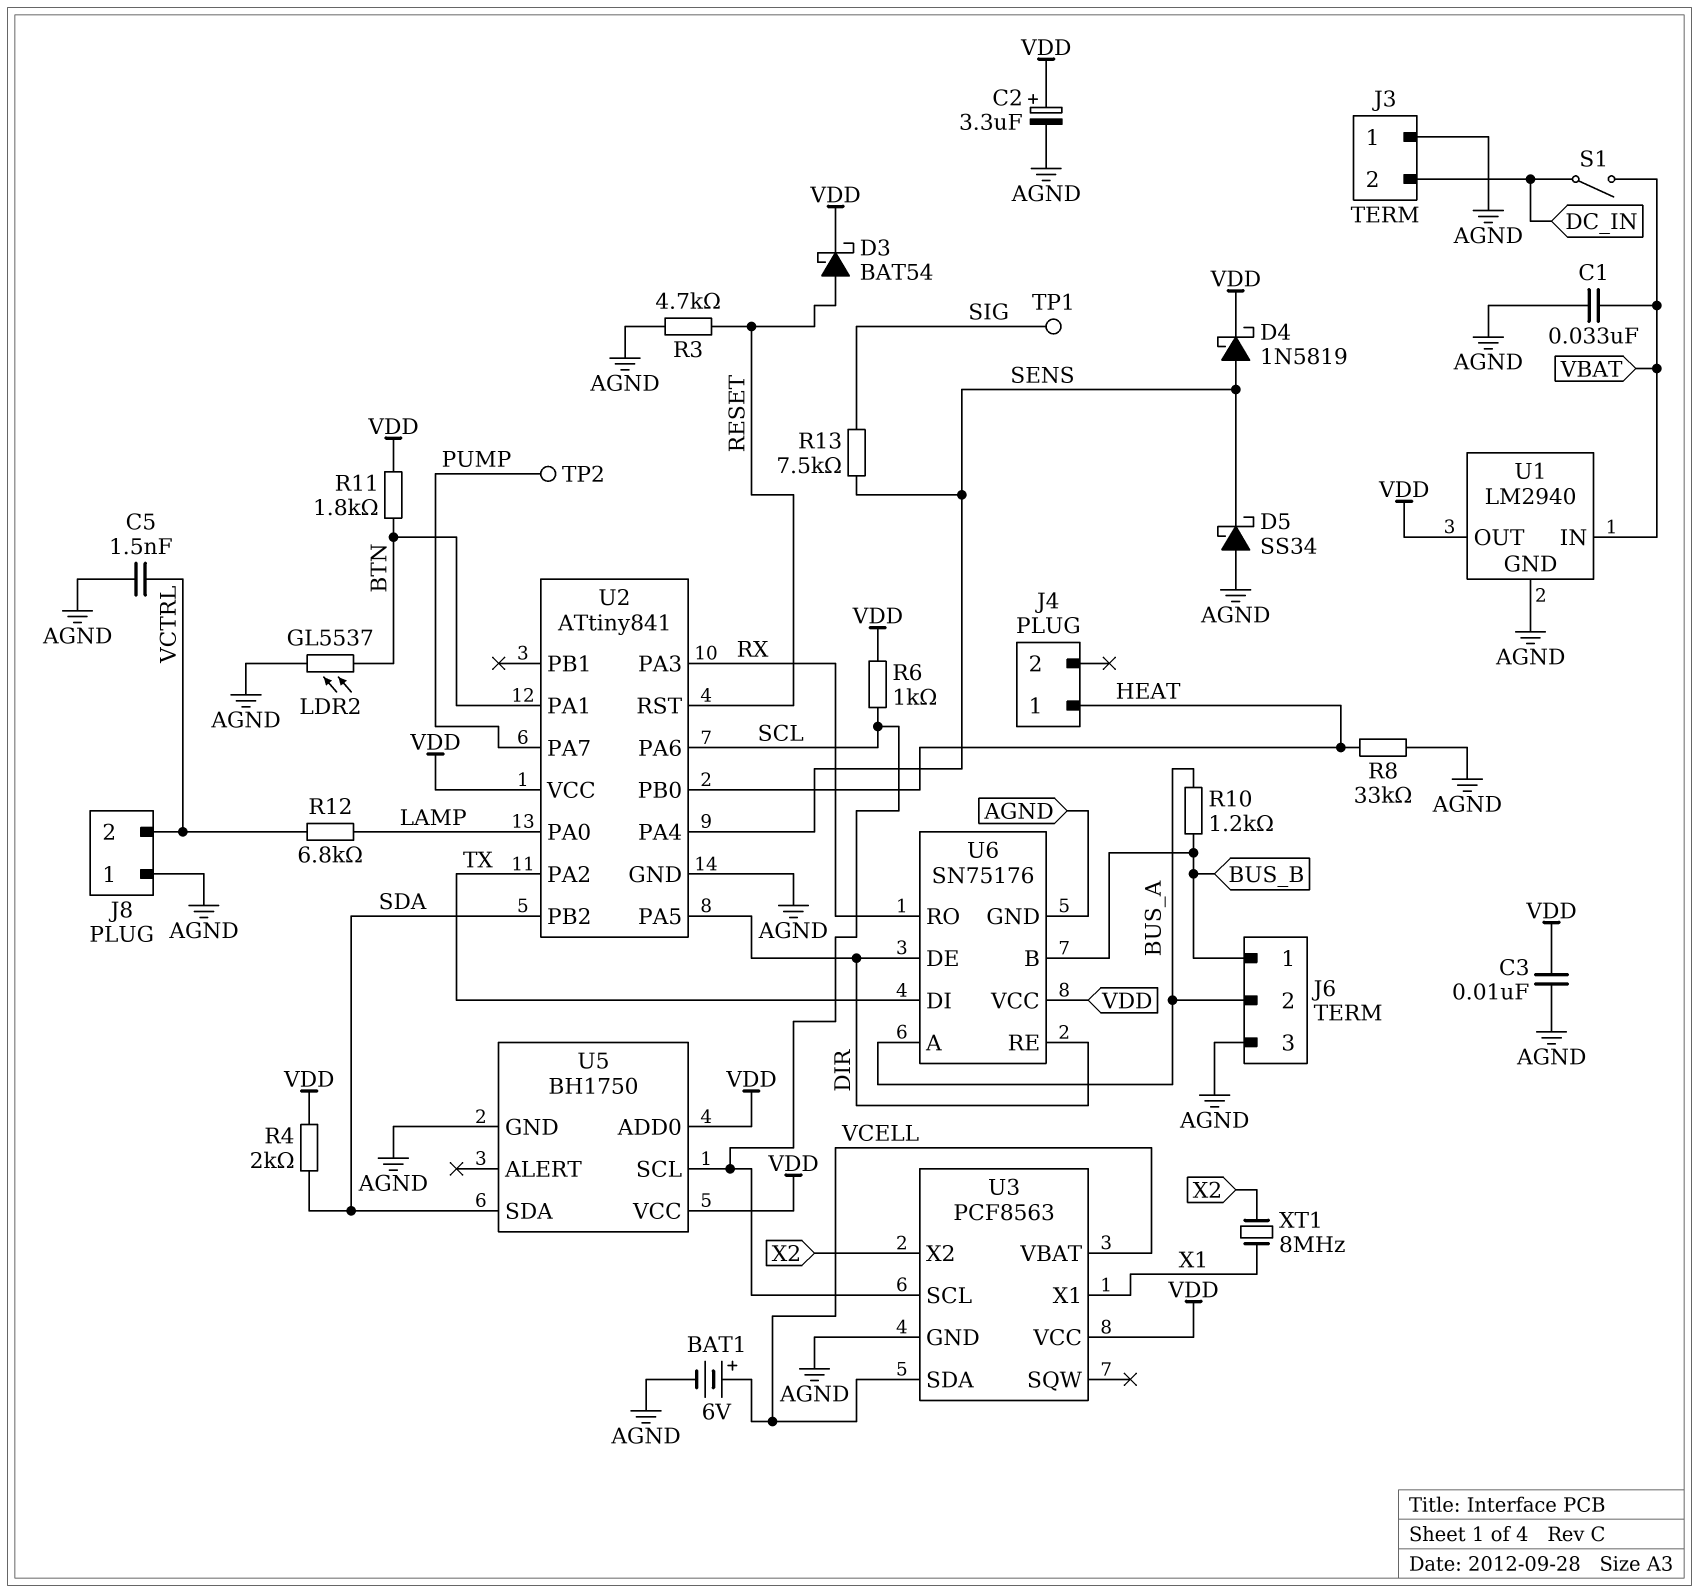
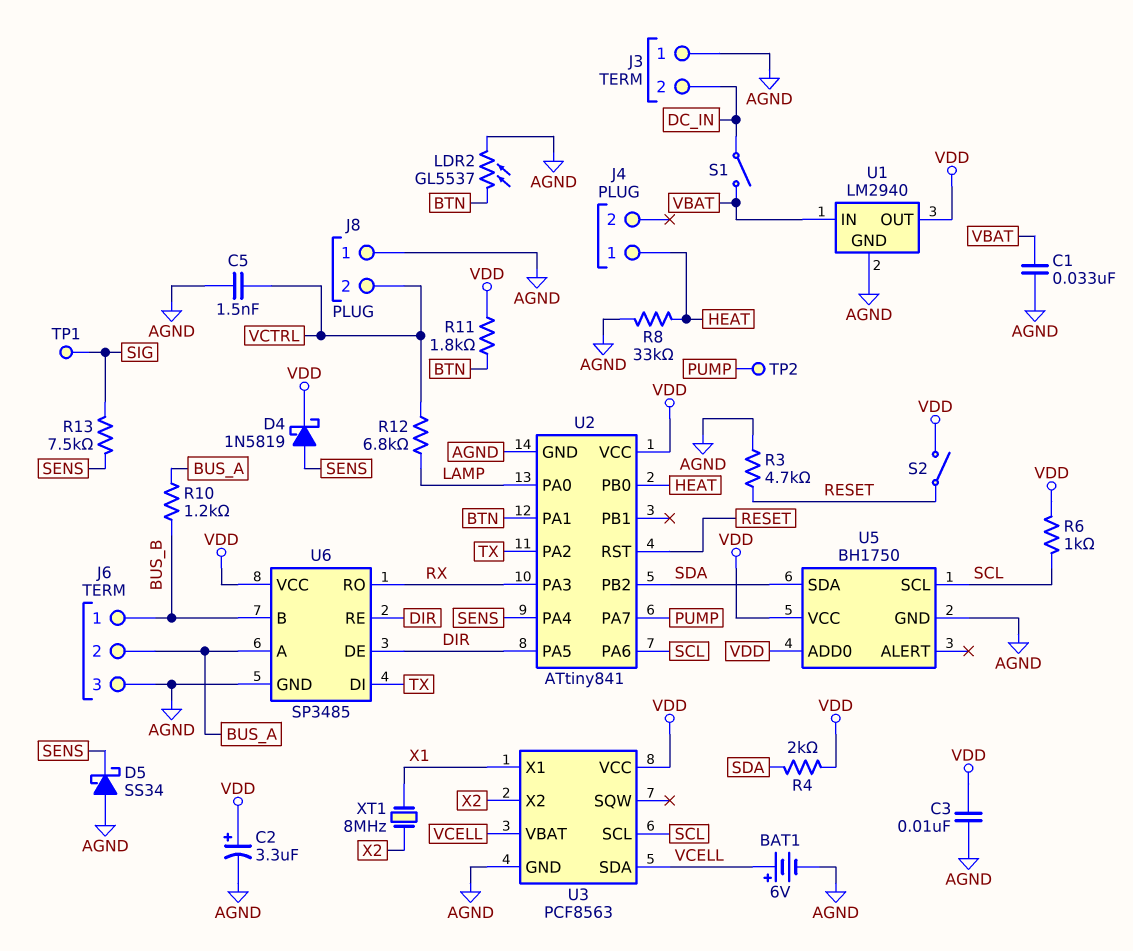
D3: schottky BAT54 (A RESET, K VDD) -> none
S2: none -> switch (RESET, VDD)
U6: SN75176 -> SP3485

